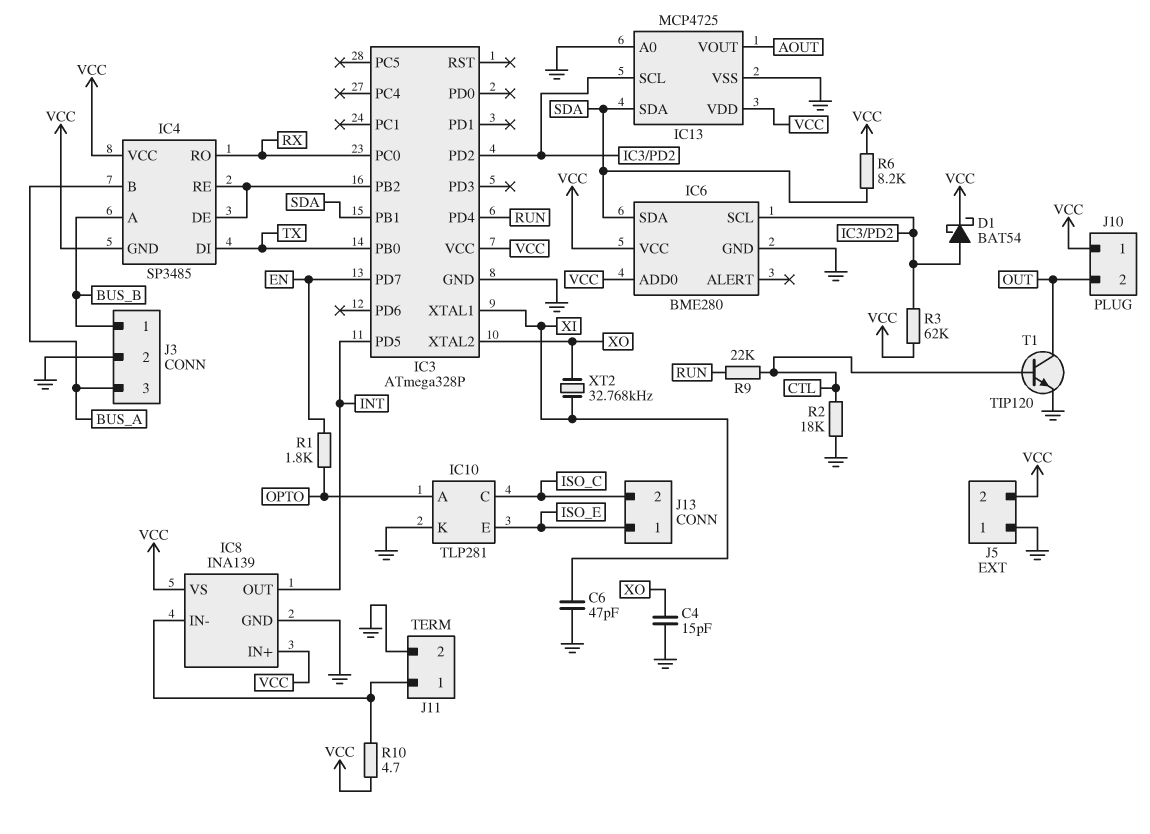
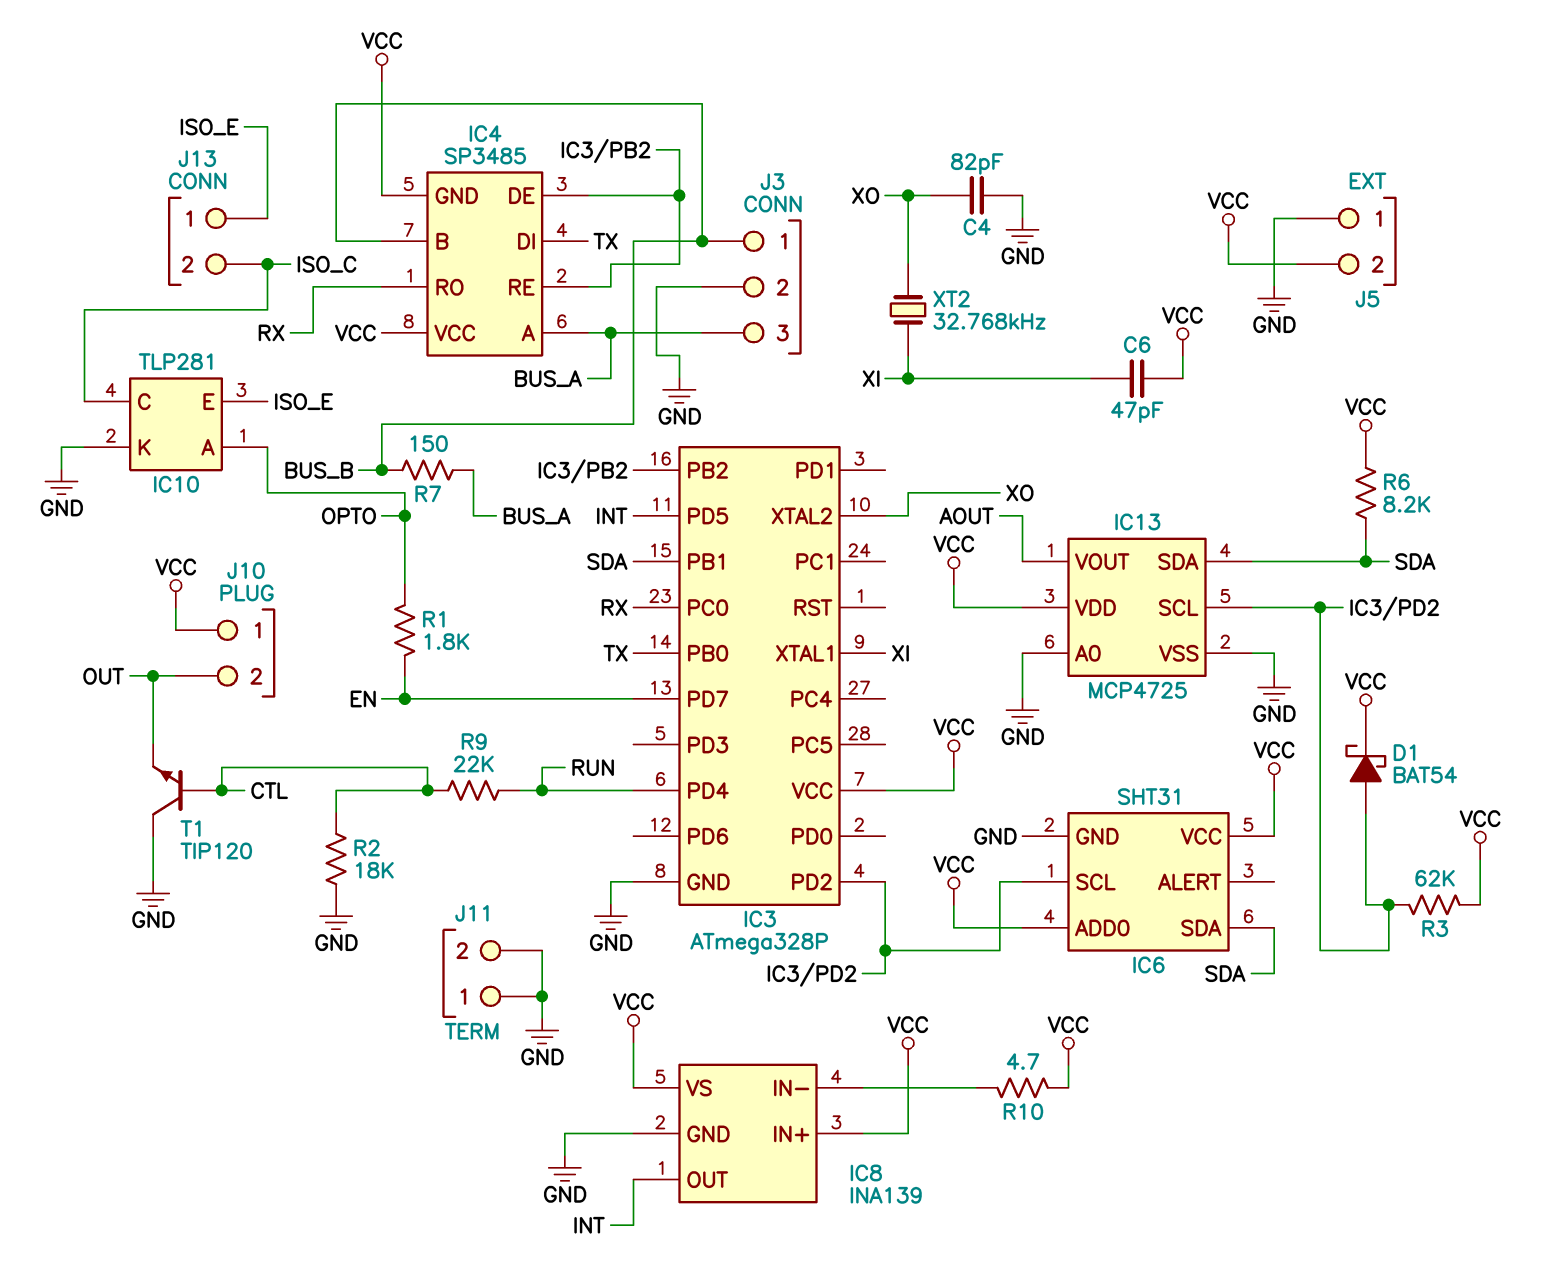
C4: 15pF (GND, XO) -> 82pF (GND, XO)
C6: 47pF (GND, XI) -> 47pF (VCC, XI)
IC4 pin A: BUS_B -> BUS_A
IC4 pin B: BUS_A -> BUS_B
IC6: BME280 -> SHT31
J11 pin 1: IC8/IN- -> GND
R7: none -> 150 (BUS_A, BUS_B)
T1: NPN TIP120 (B CTL, C OUT, E GND) -> NPN TIP120 (B CTL, C GND, E OUT)

